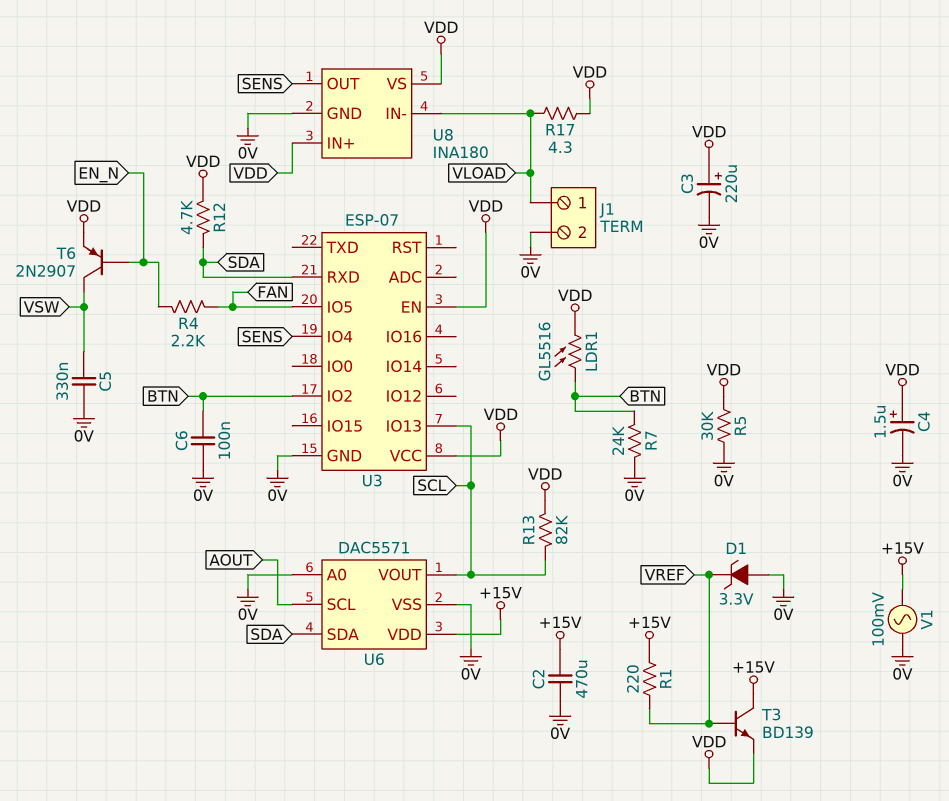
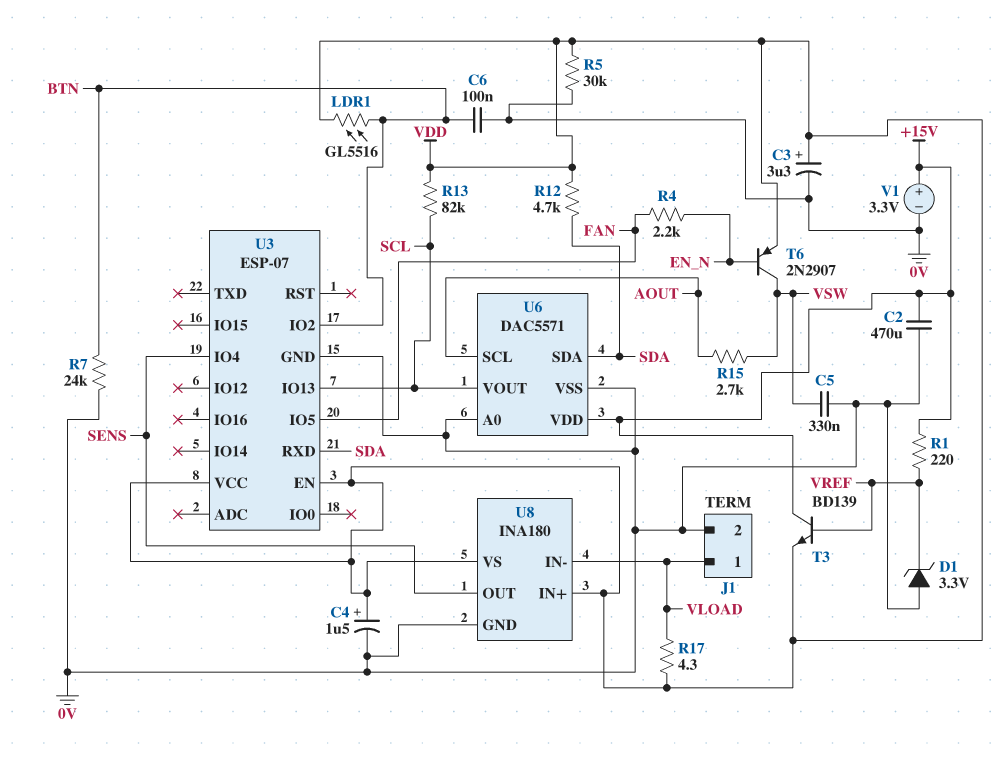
C3: 220uF (plus VDD, minus 0V) -> 3.3uF (plus VDD, minus 0V)
R15: none -> 2.7k (AOUT, VSW)
V1: AC 100mV (+15V, 0V) -> 3.3V (plus +15V, minus 0V)

